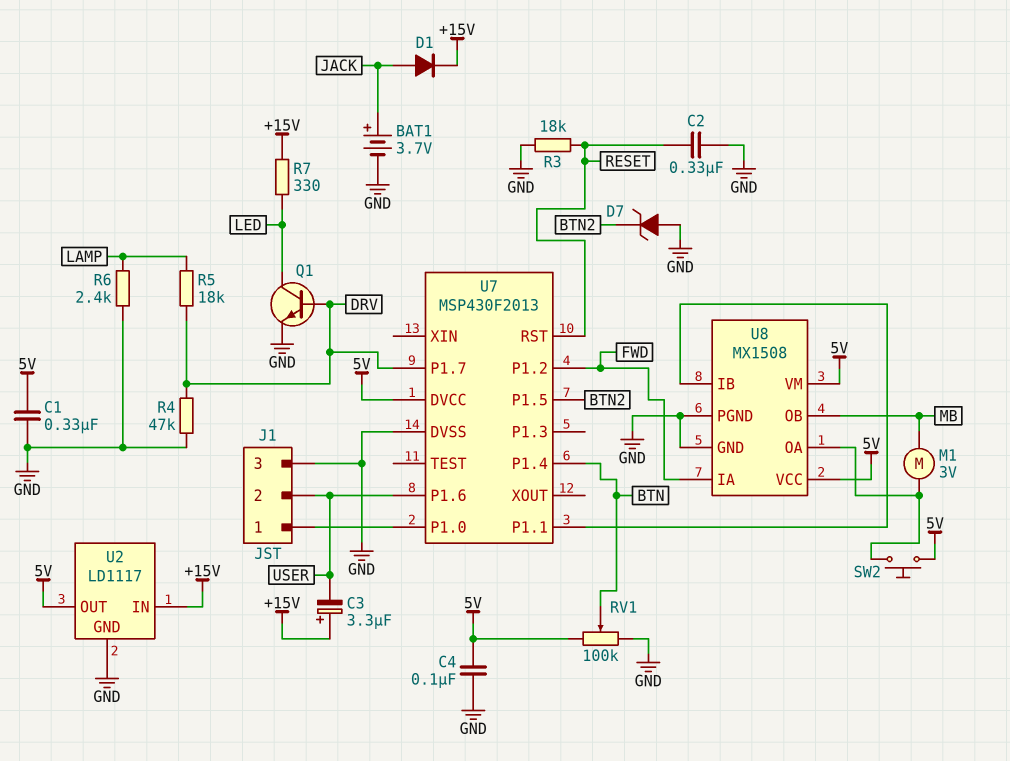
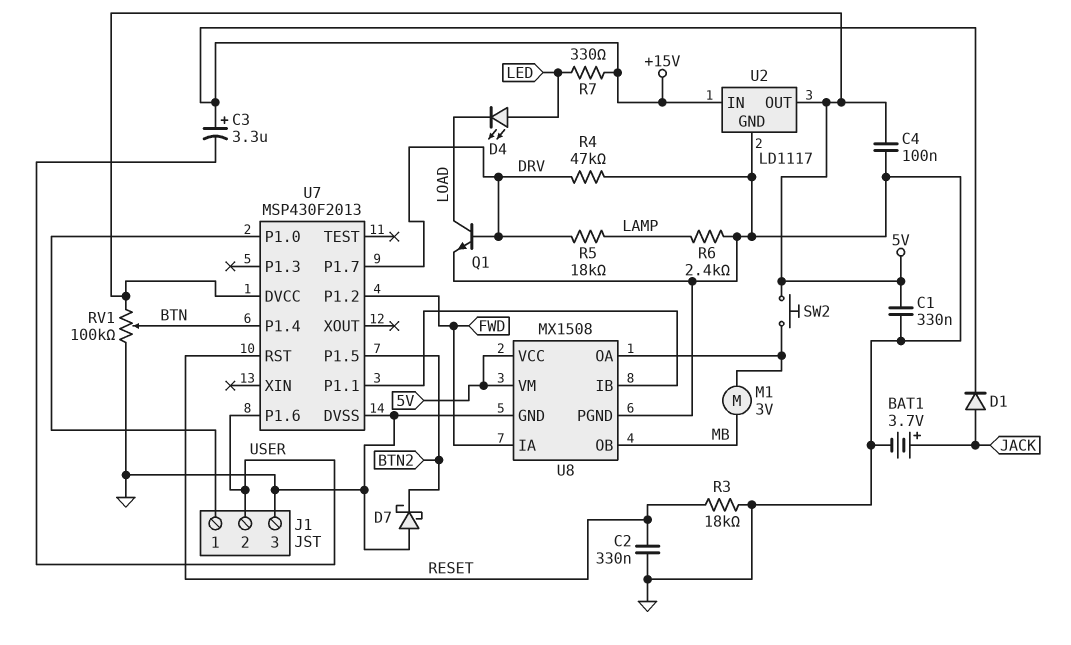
D4: none -> LED (A LED, K LOAD)
D7: zener (A GND, K BTN2) -> schottky (A GND, K BTN2)
Q1: NPN (B DRV, C LED, E GND) -> NPN (B DRV, C LOAD, E GND)

